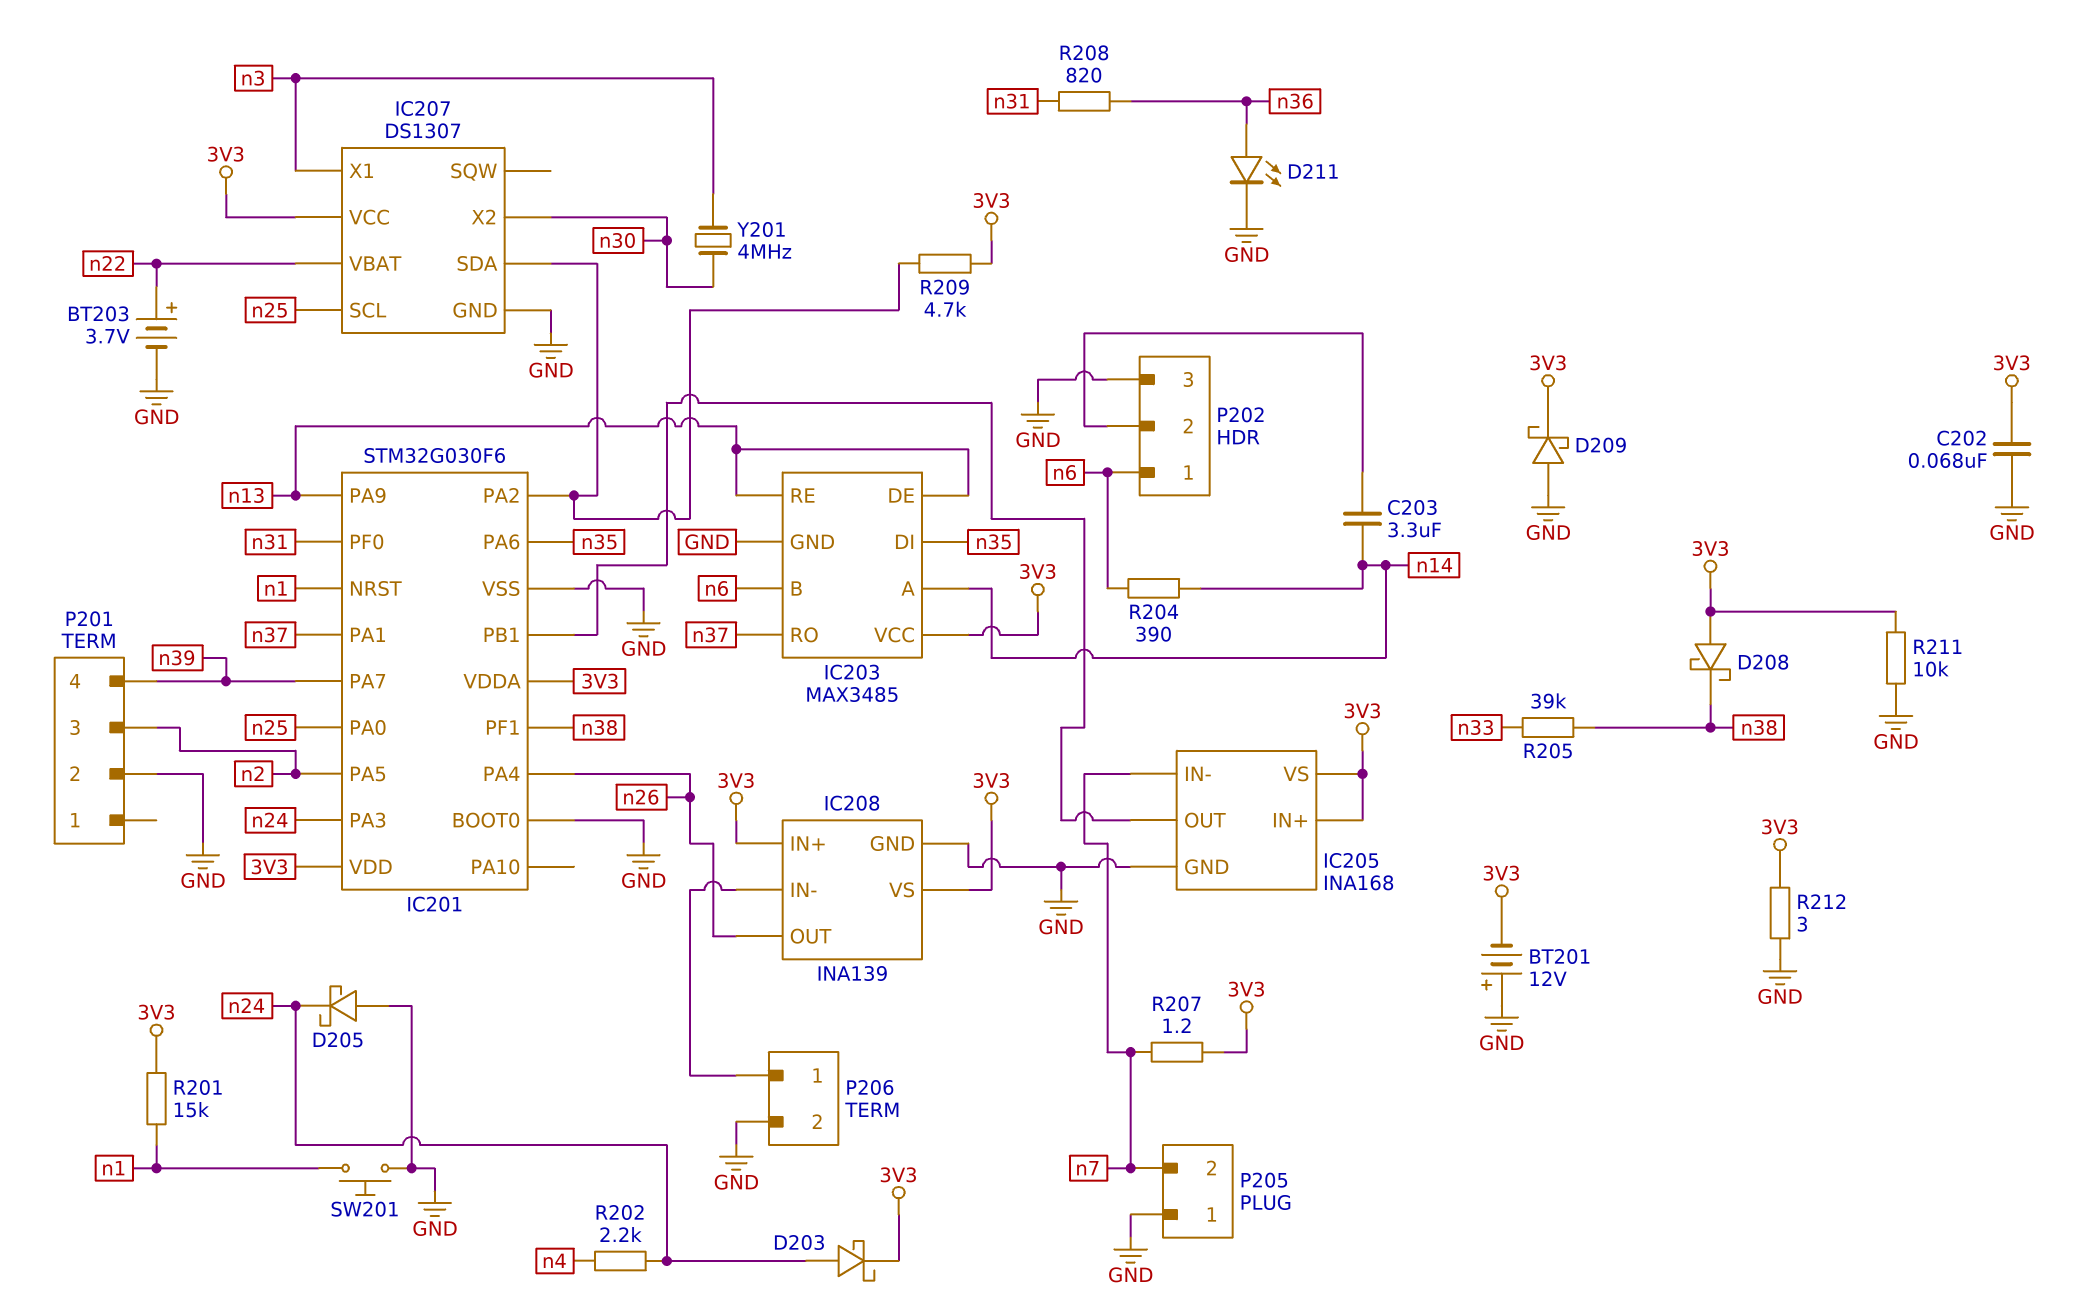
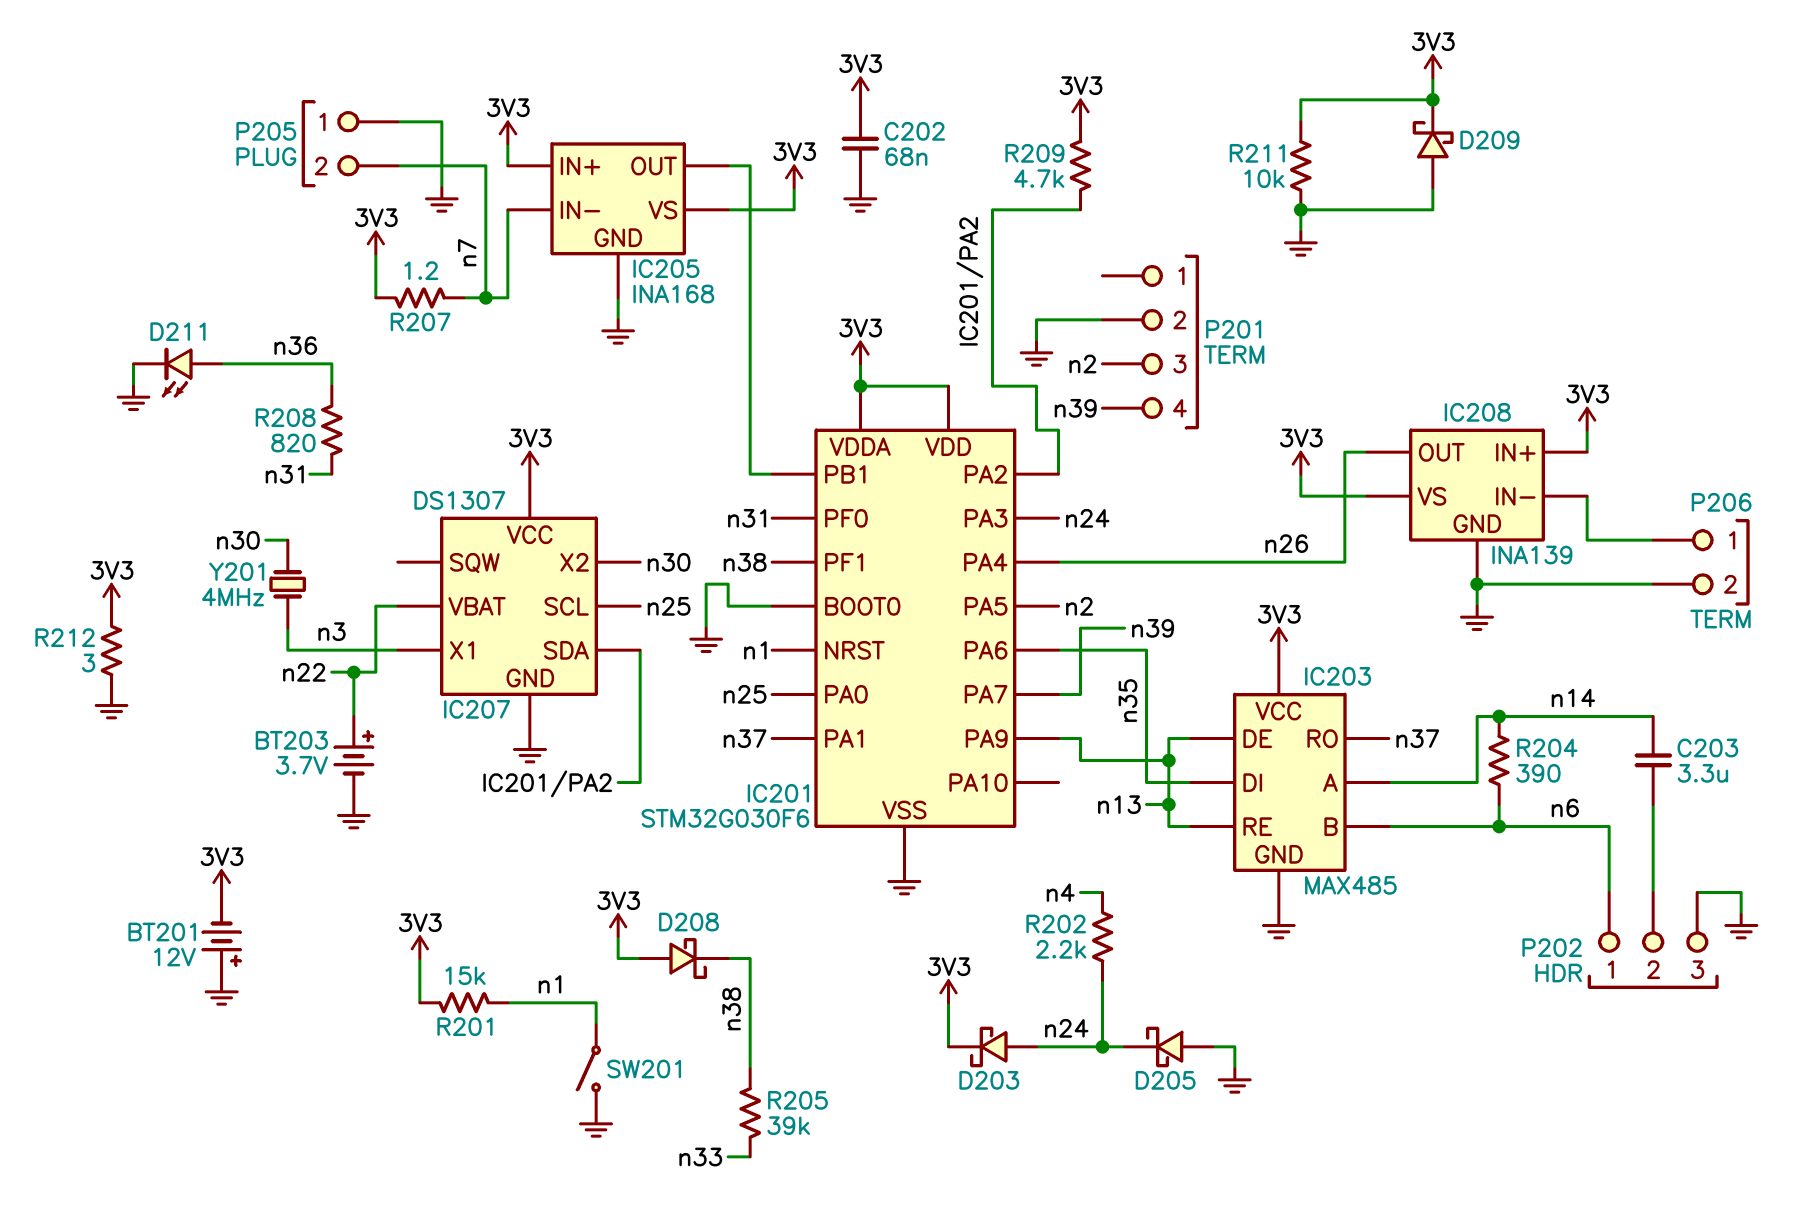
IC203: MAX3485 -> MAX485
SW201: button (GND, n1) -> switch (GND, n1)

